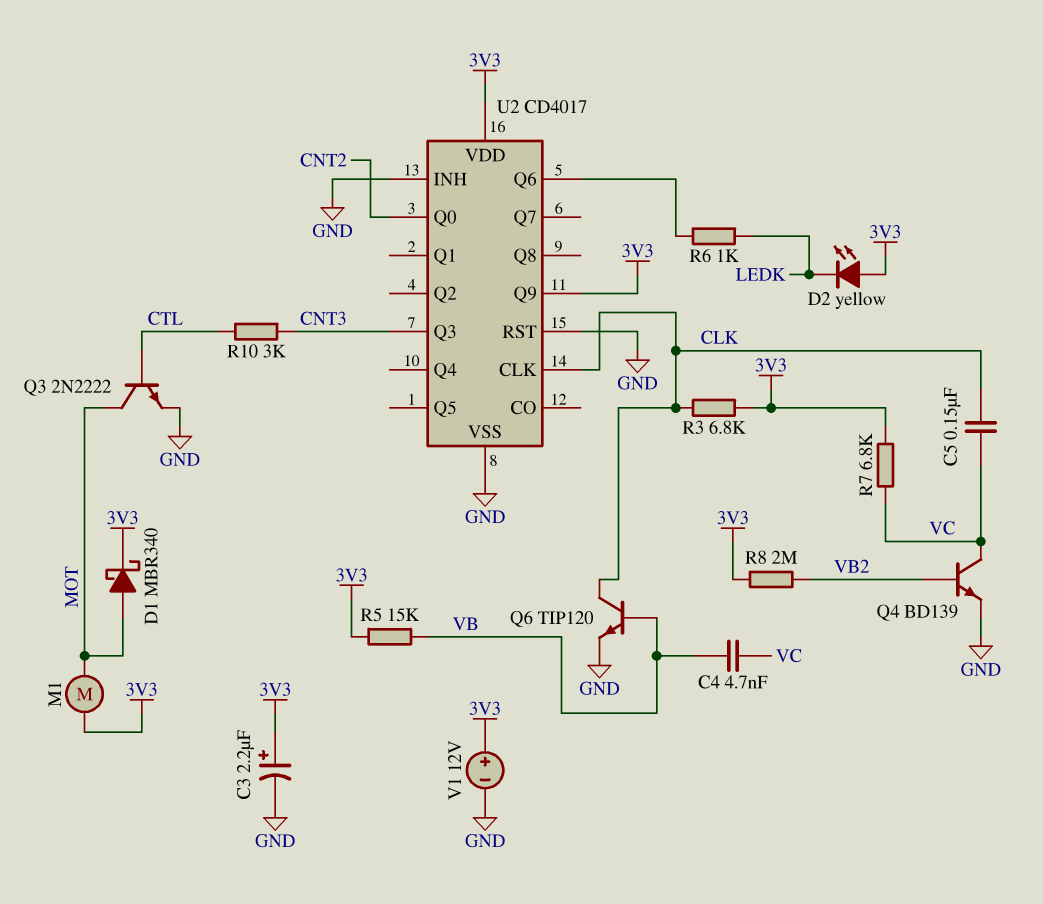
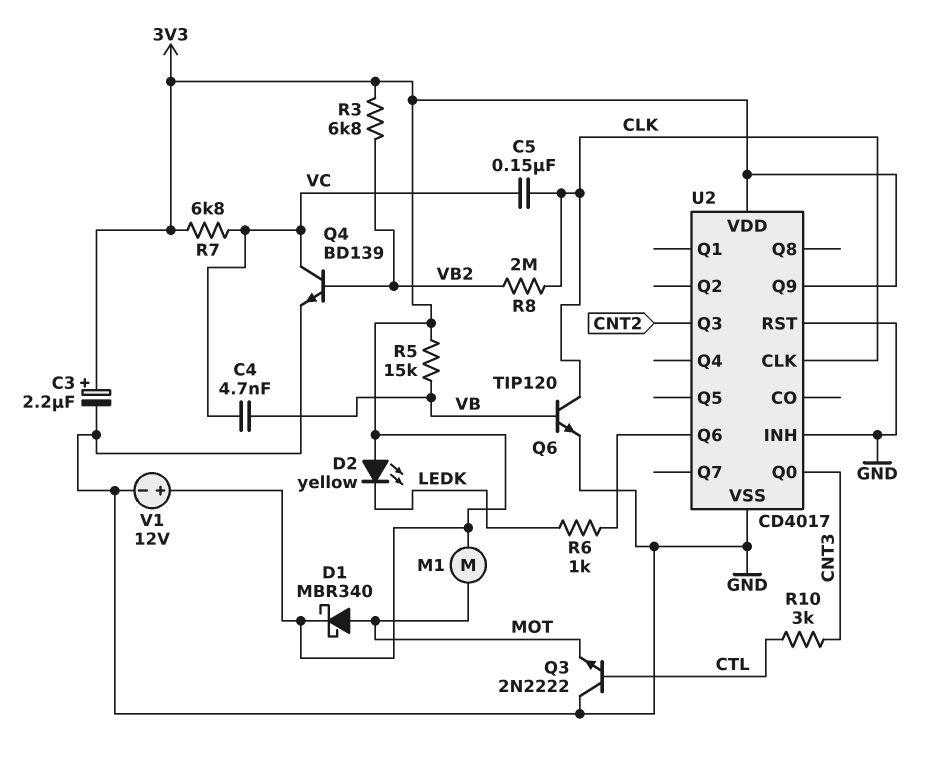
Q3: NPN 2N2222 (B CTL, C MOT, E GND) -> NPN 2N2222 (B CTL, C GND, E MOT)
R3: 6.8k (3V3, CLK) -> 6.8k (3V3, VB2)
R8: 2M (3V3, VB2) -> 2M (CLK, VB2)
U2 pin Q0: CNT2 -> CNT3
U2 pin Q3: CNT3 -> CNT2

